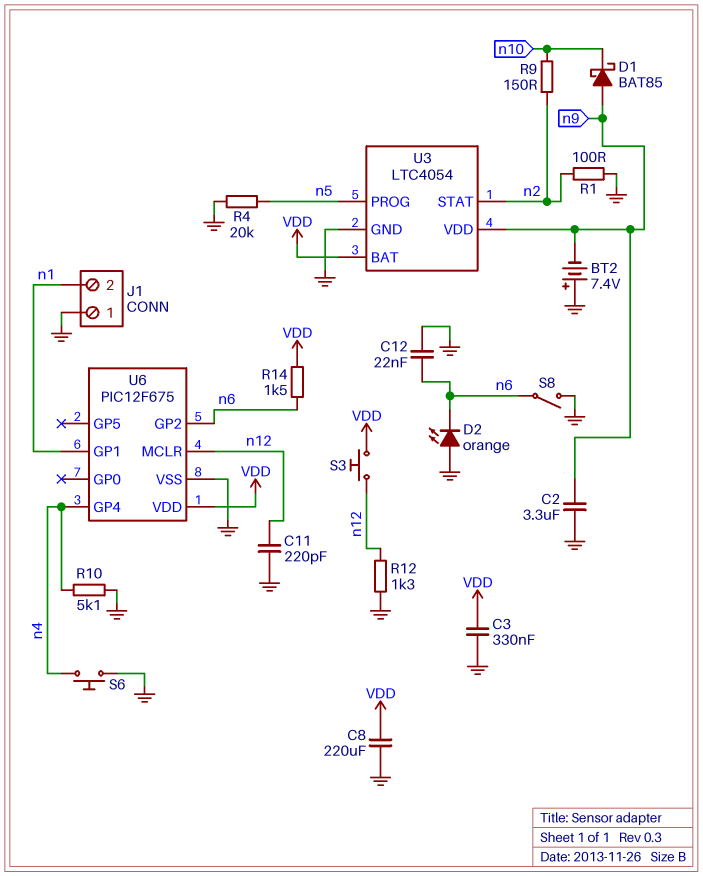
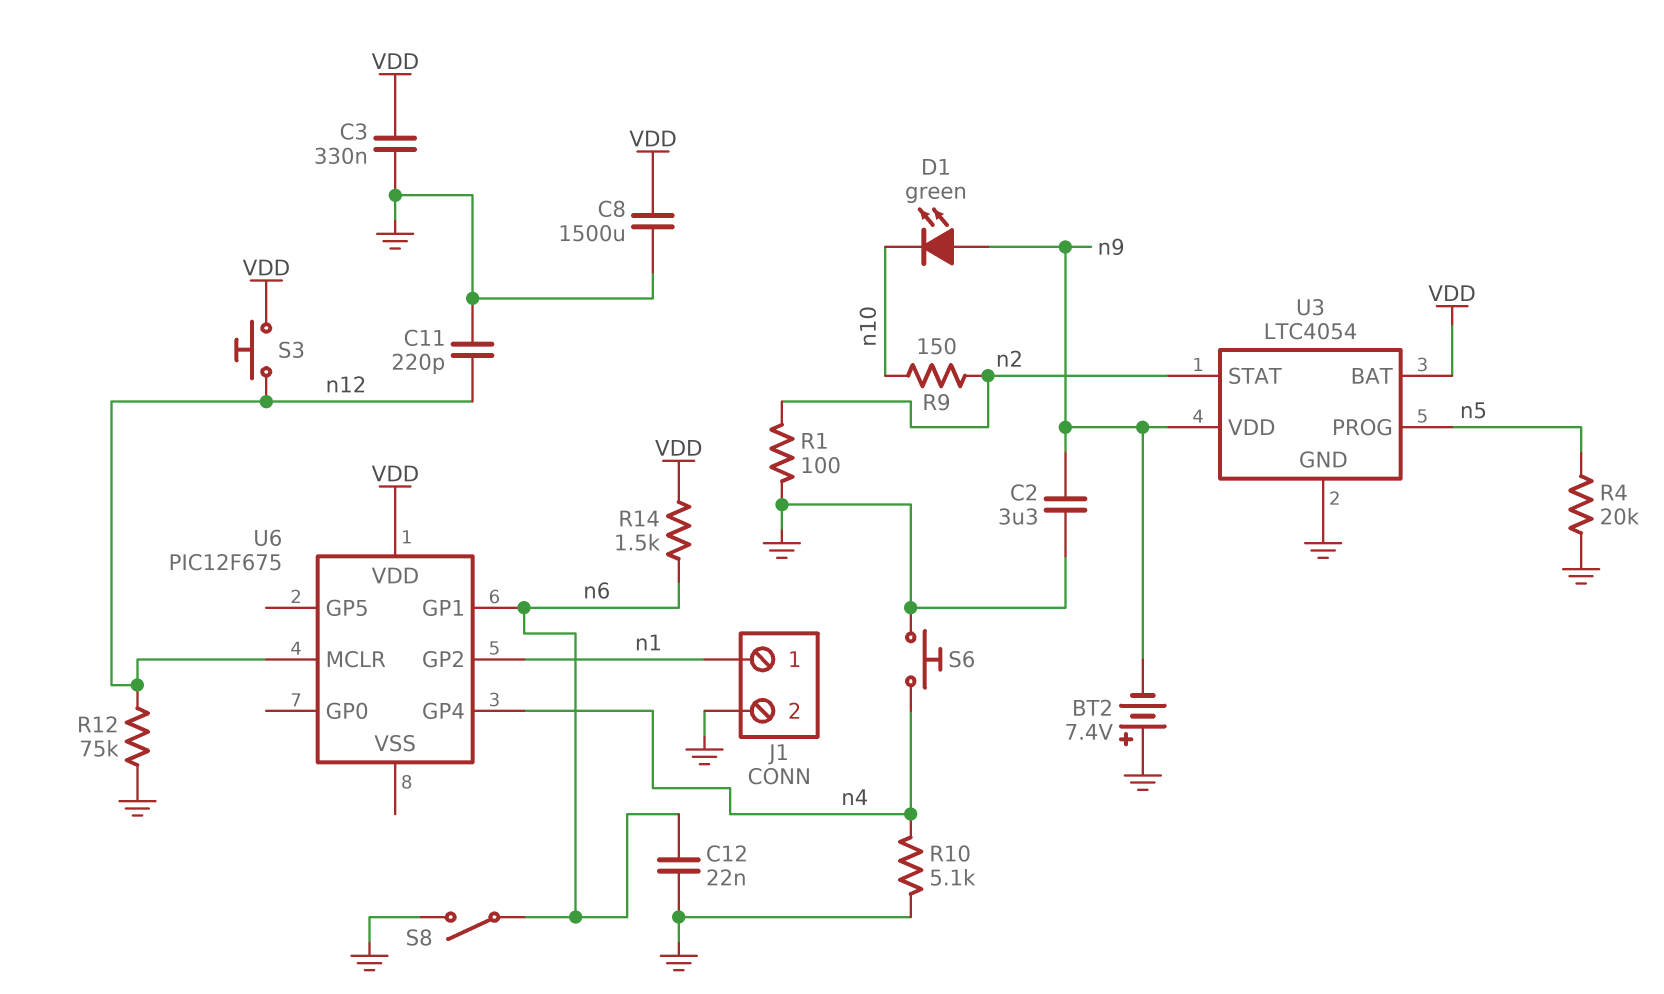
C8: 220uF (GND, VDD) -> 1500uF (GND, VDD)
D1: schottky BAT85 (A n9, K n10) -> LED green (A n9, K n10)
D2: LED orange (A GND, K n6) -> none
J1 pin 1: GND -> n1
J1 pin 2: n1 -> GND
R12: 1.3k (GND, n12) -> 75k (GND, n12)
U6 pin GP1: n1 -> n6
U6 pin GP2: n6 -> n1
U6 pin VSS: GND -> none

